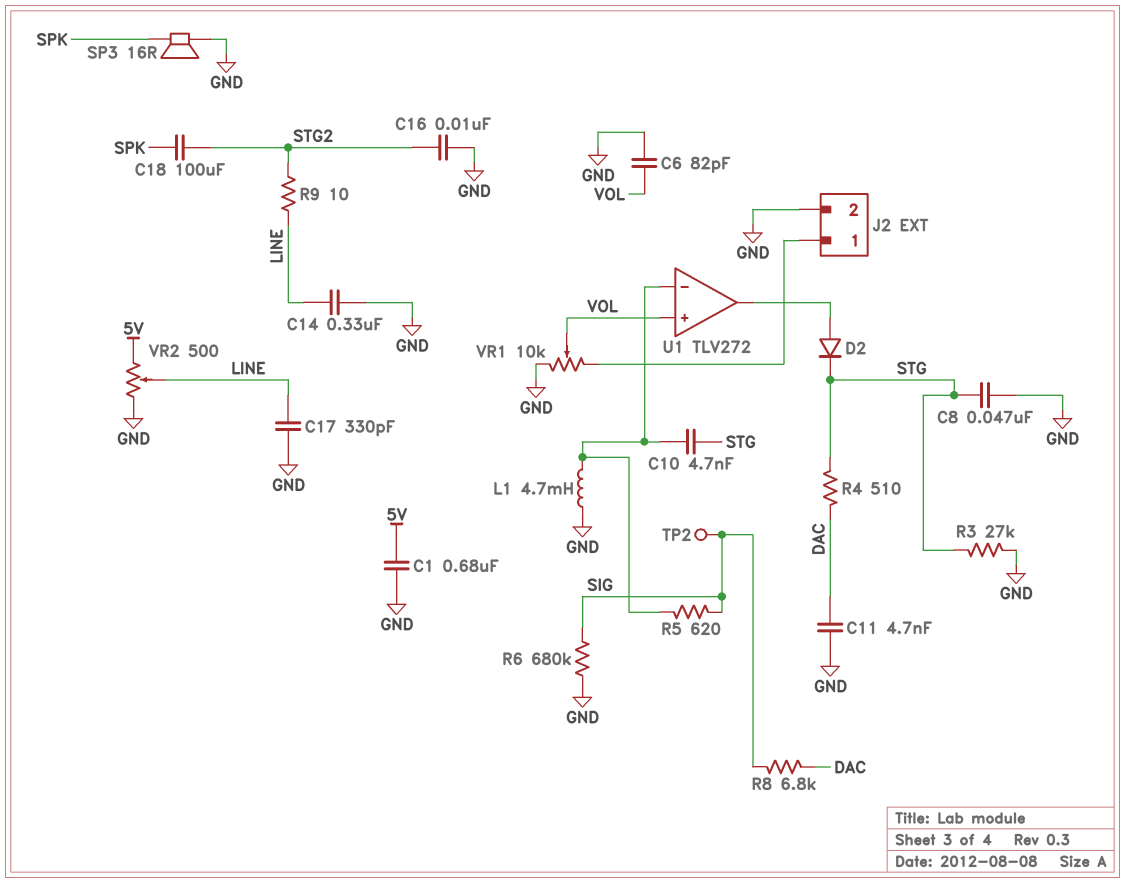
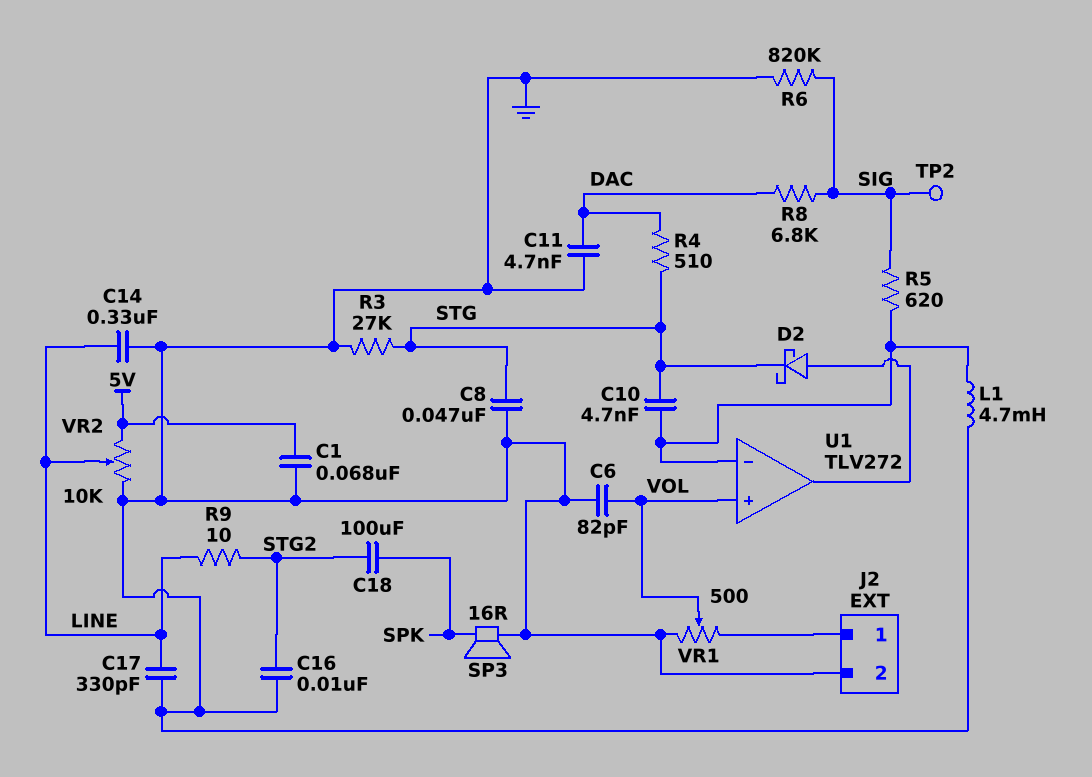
C1: 680nF (5V, GND) -> 68nF (5V, GND)
D2: diode (A U1/out, K STG) -> schottky (A U1/out, K STG)
R6: 680k (GND, SIG) -> 820k (GND, SIG)
VR1: 10k (GND, J2/1, wiper VOL) -> 500 (GND, J2/1, wiper VOL)
VR2: 500 (5V, GND, wiper LINE) -> 10k (5V, GND, wiper LINE)

